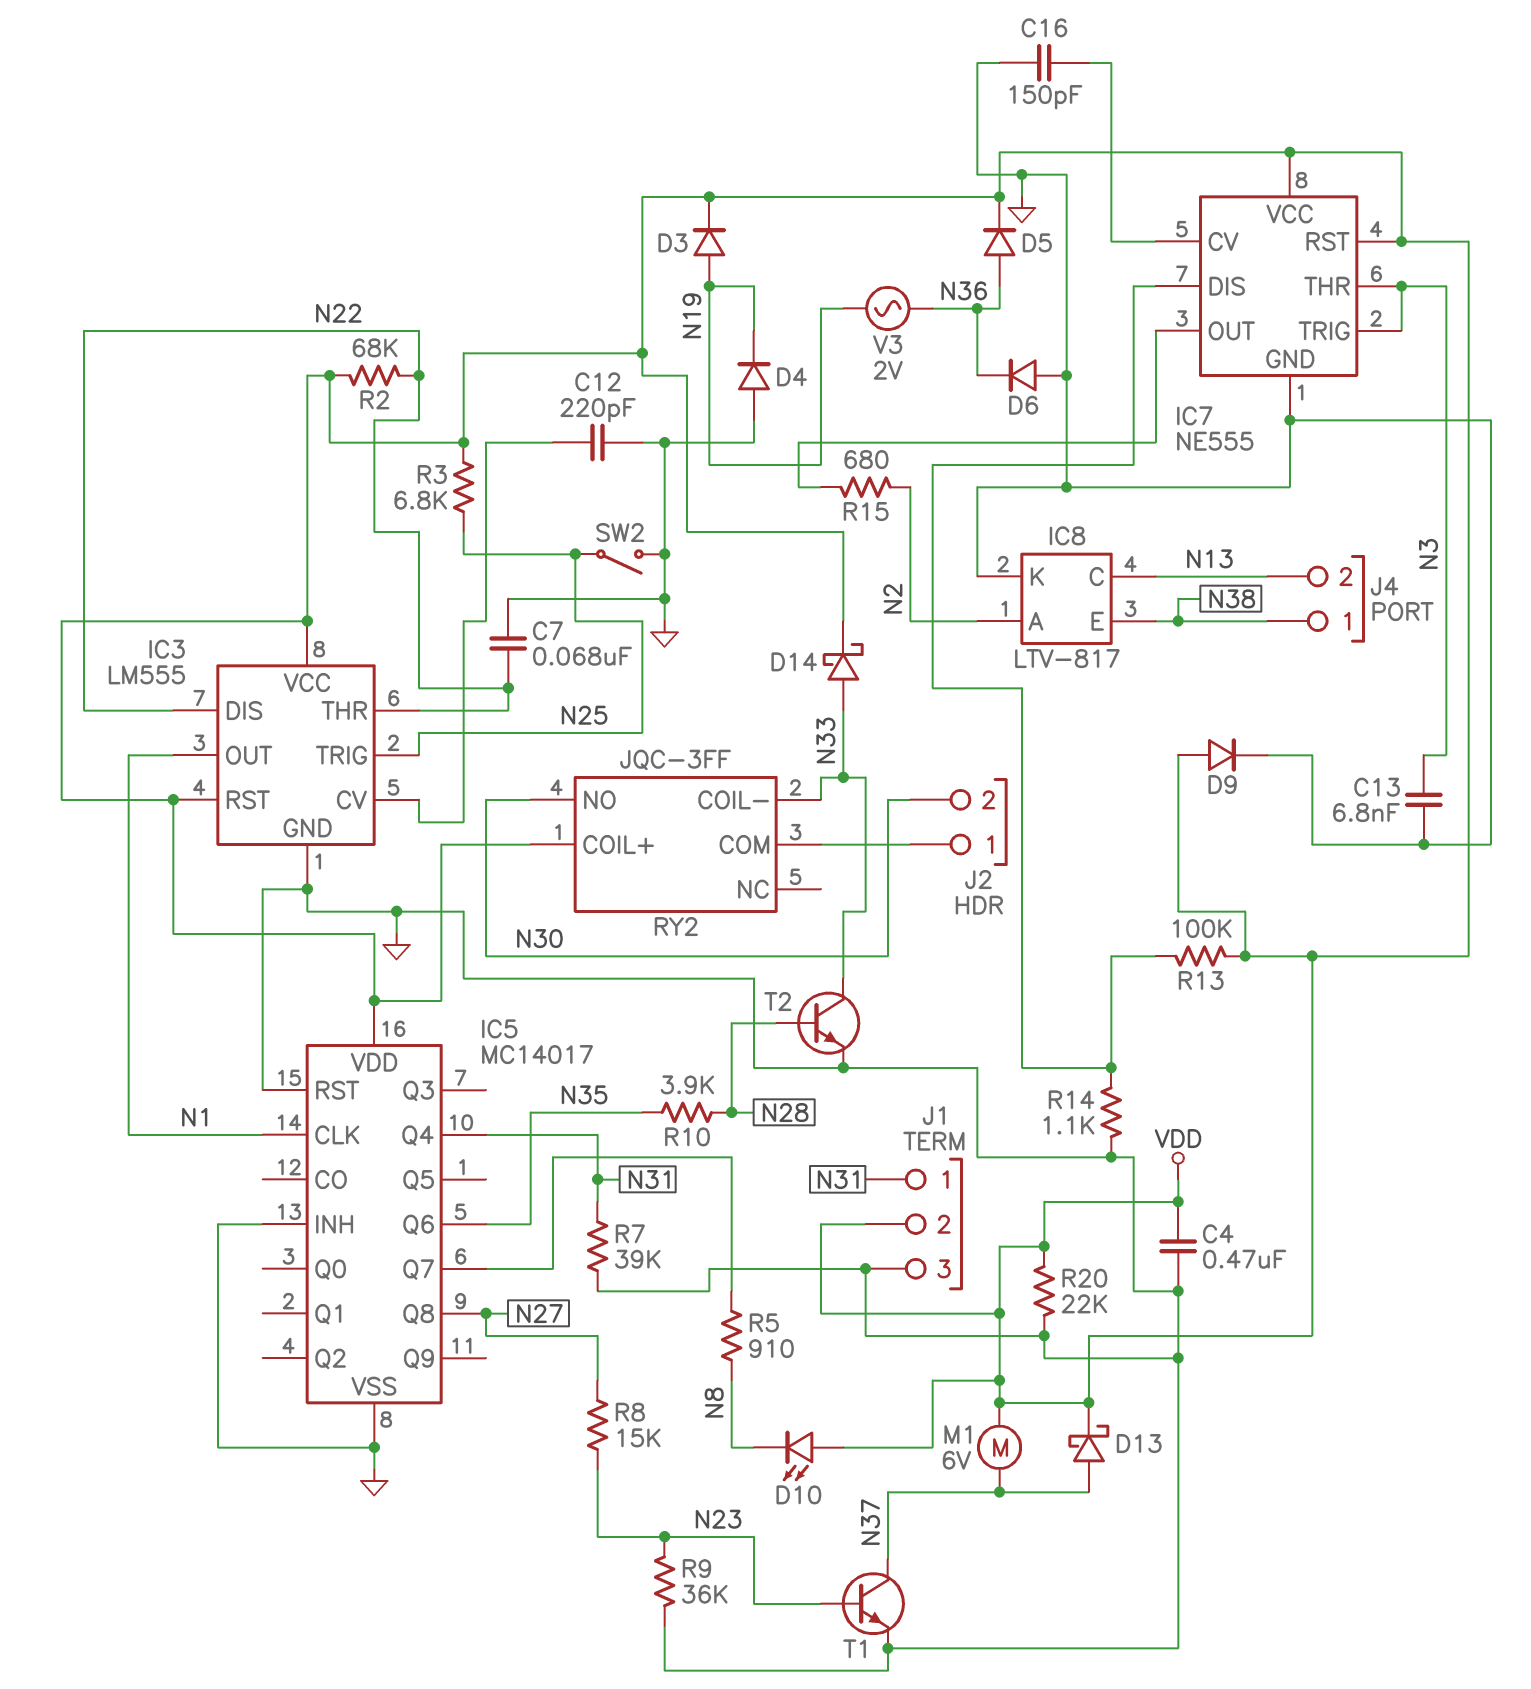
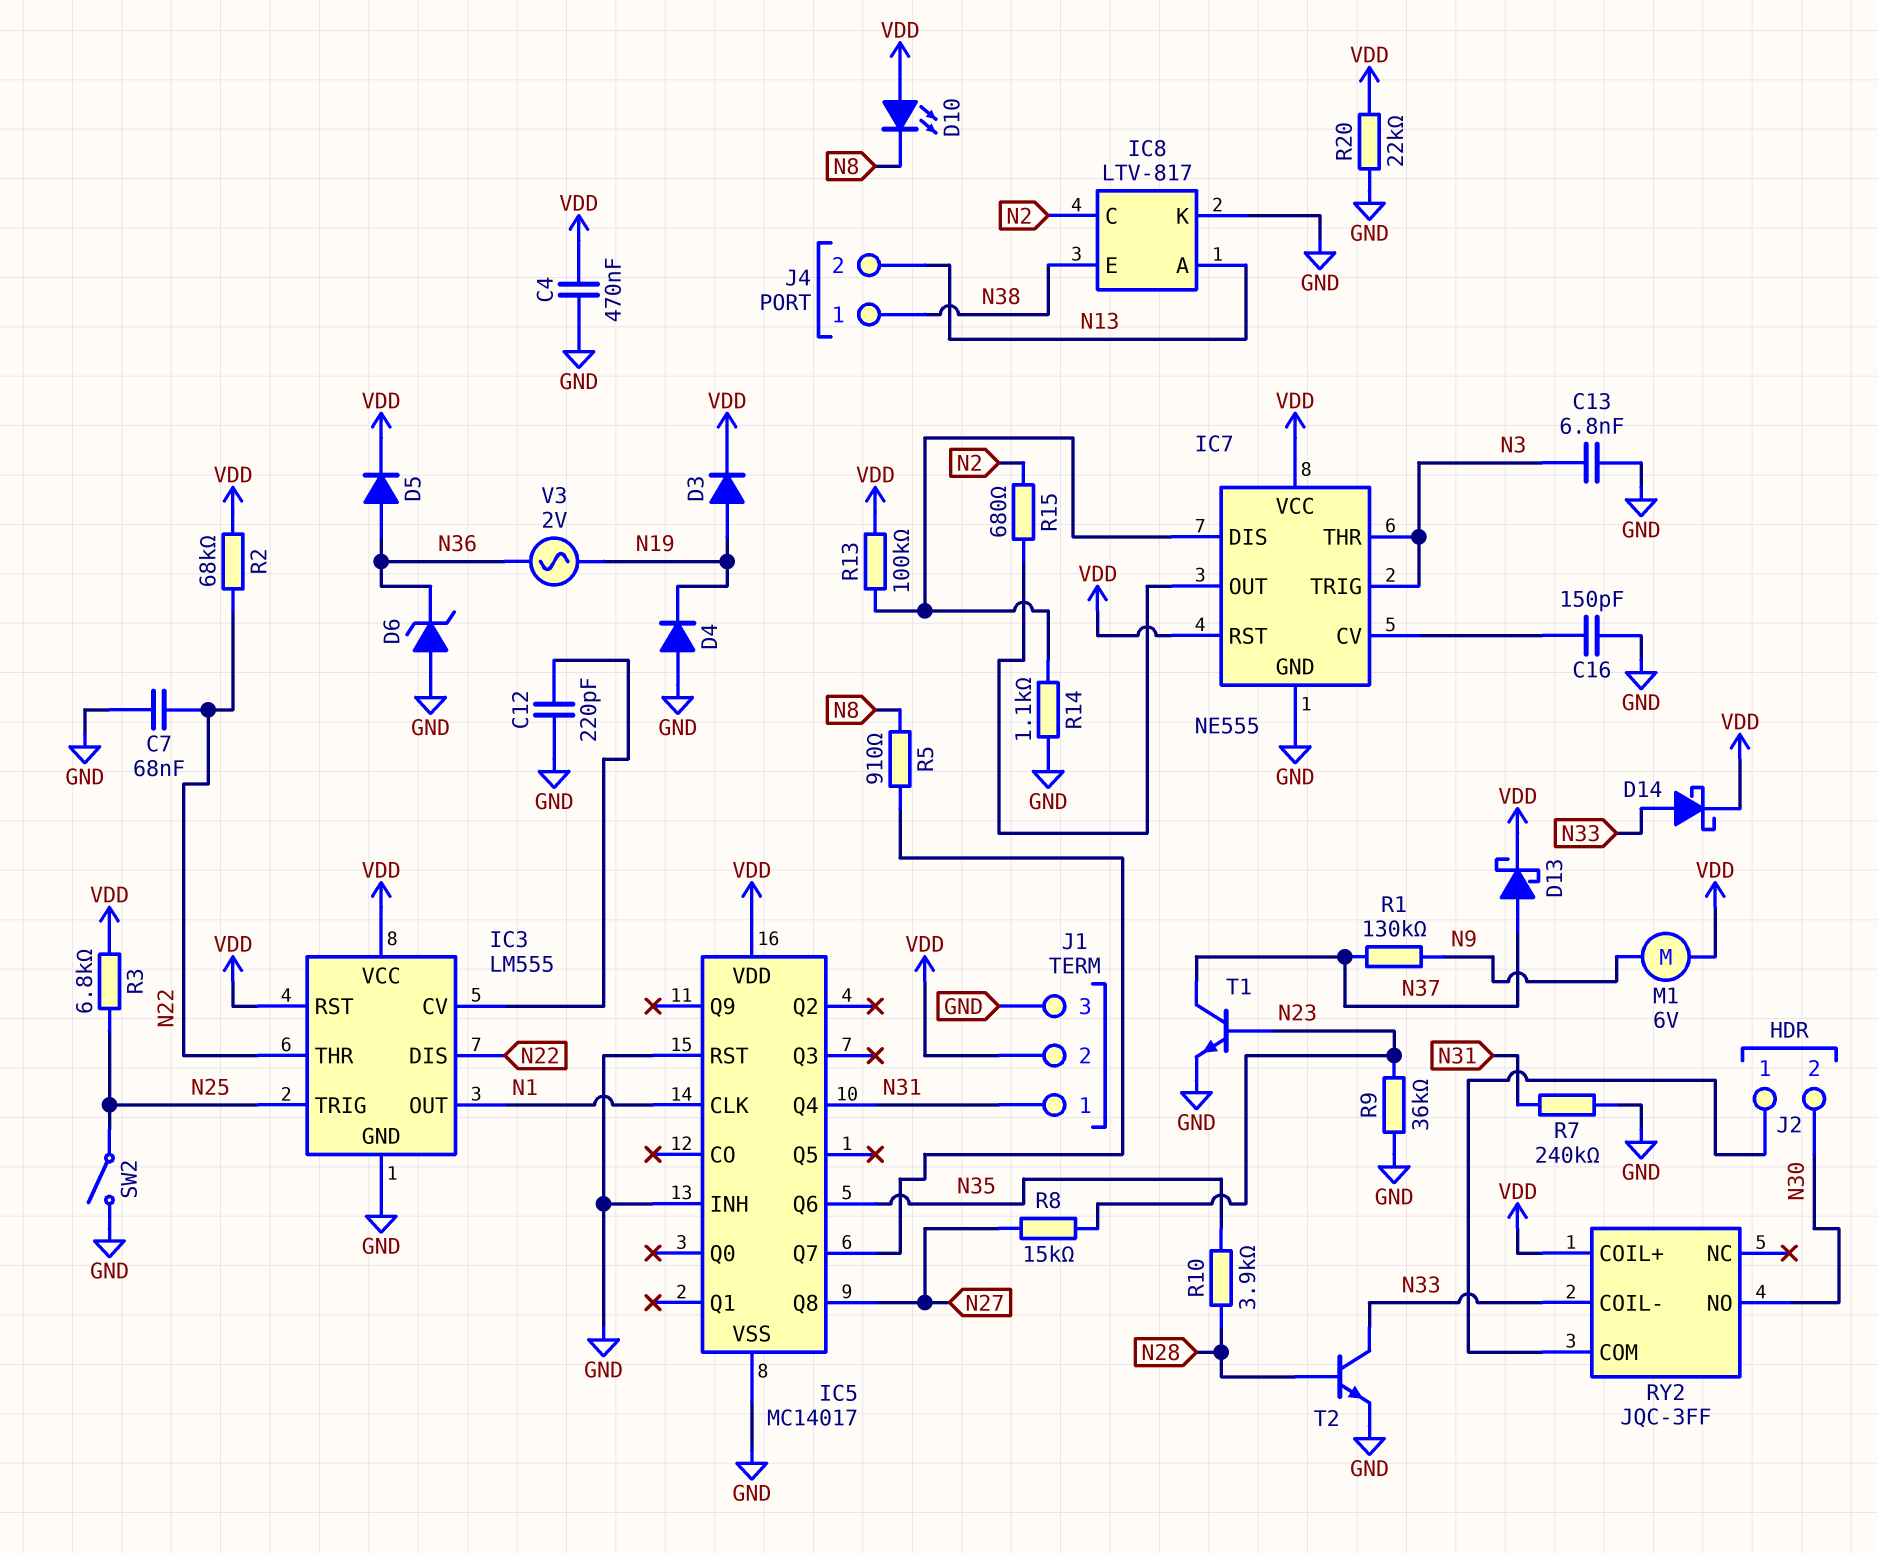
D6: diode (A GND, K N36) -> zener (A GND, K N36)
D9: diode (A VDD, K GND) -> none
IC8 pin A: N2 -> N13
IC8 pin C: N13 -> N2
M1: motor 6V (N37, VDD) -> motor 6V (N9, VDD)
R1: none -> 130k (N9, N37)
R7: 39k (GND, N31) -> 240k (GND, N31)

